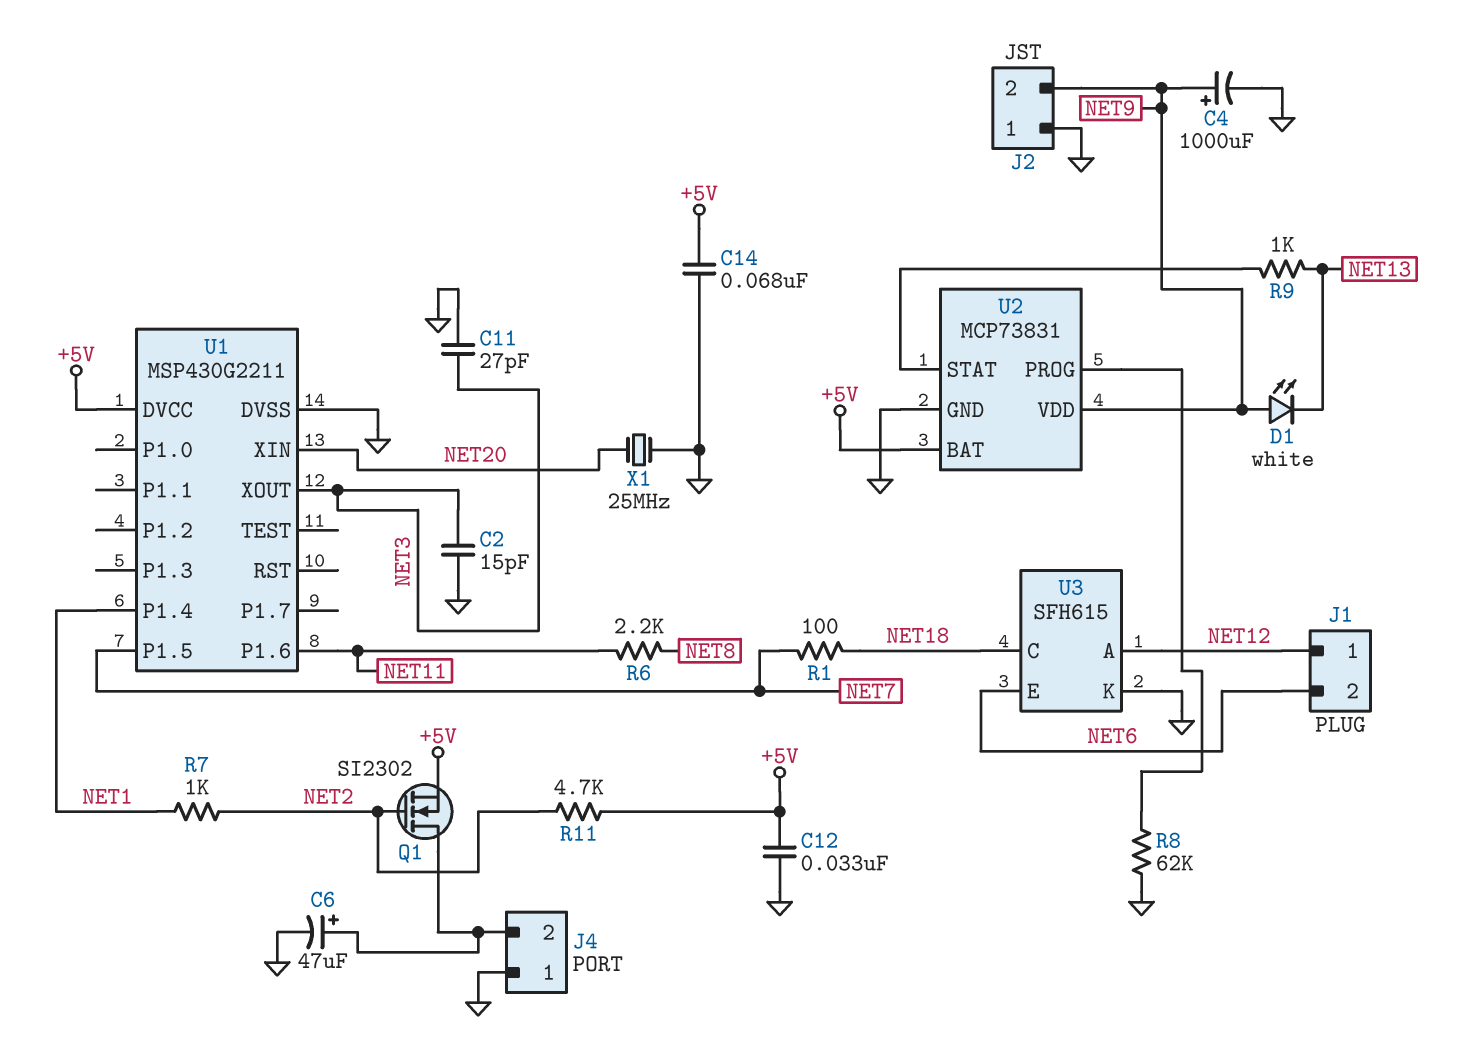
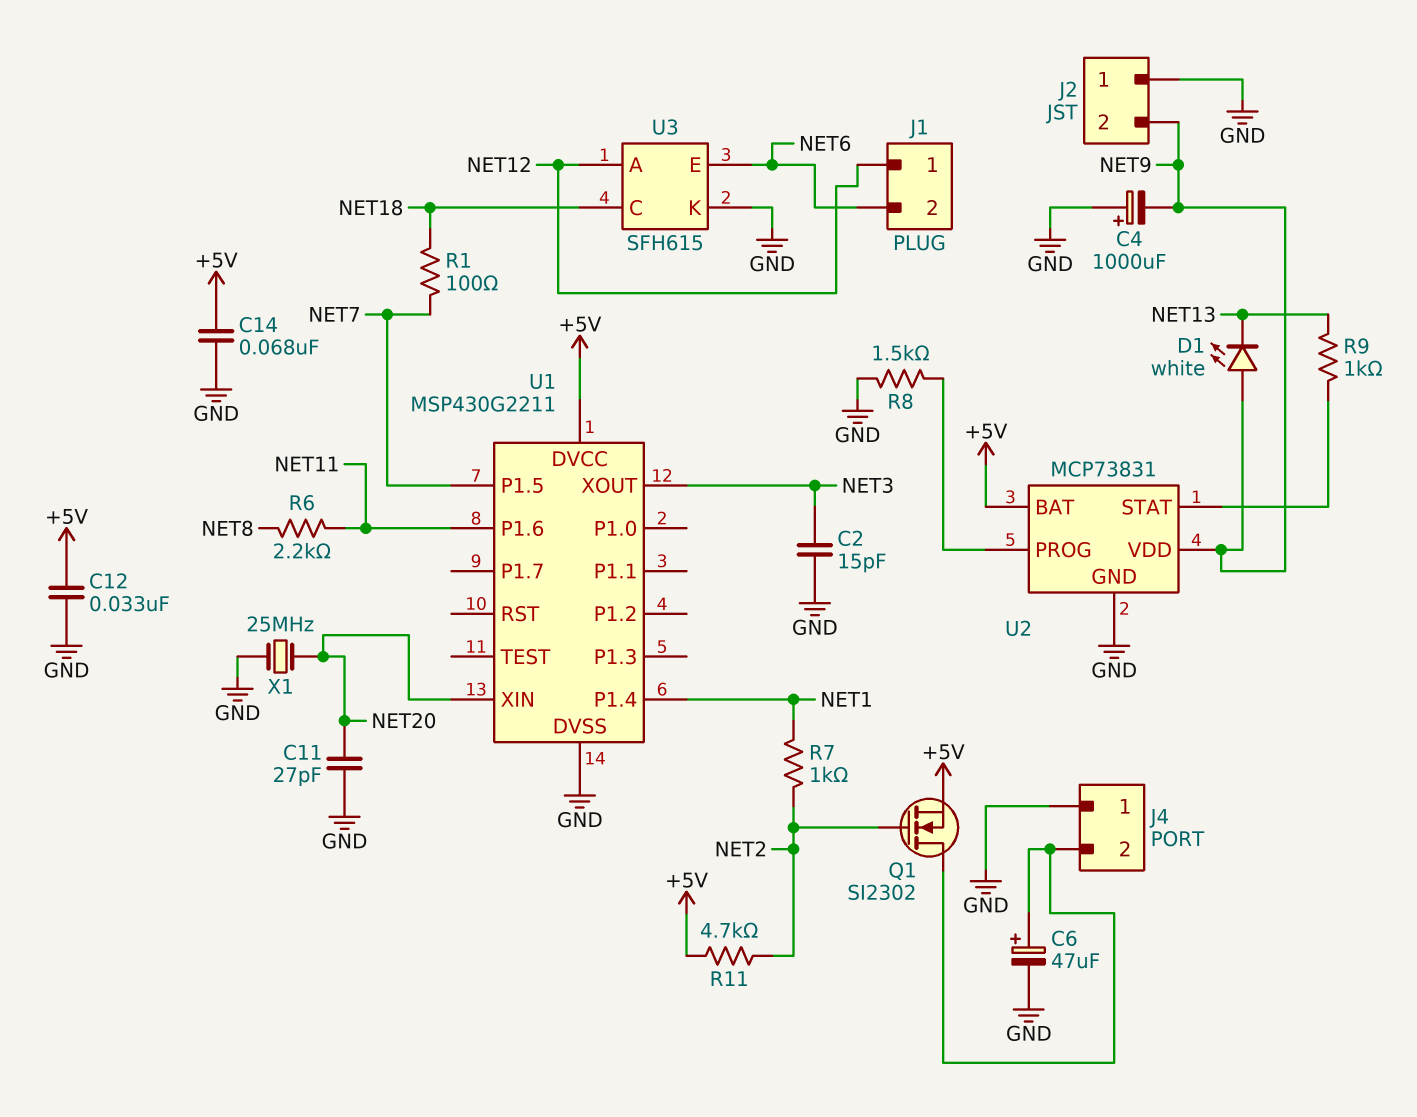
C4: 1000uF (plus NET9, minus GND) -> 1000uF (plus GND, minus NET9)
C11: 27pF (GND, NET3) -> 27pF (GND, NET20)
R8: 62k (GND, U2/PROG) -> 1.5k (GND, U2/PROG)

